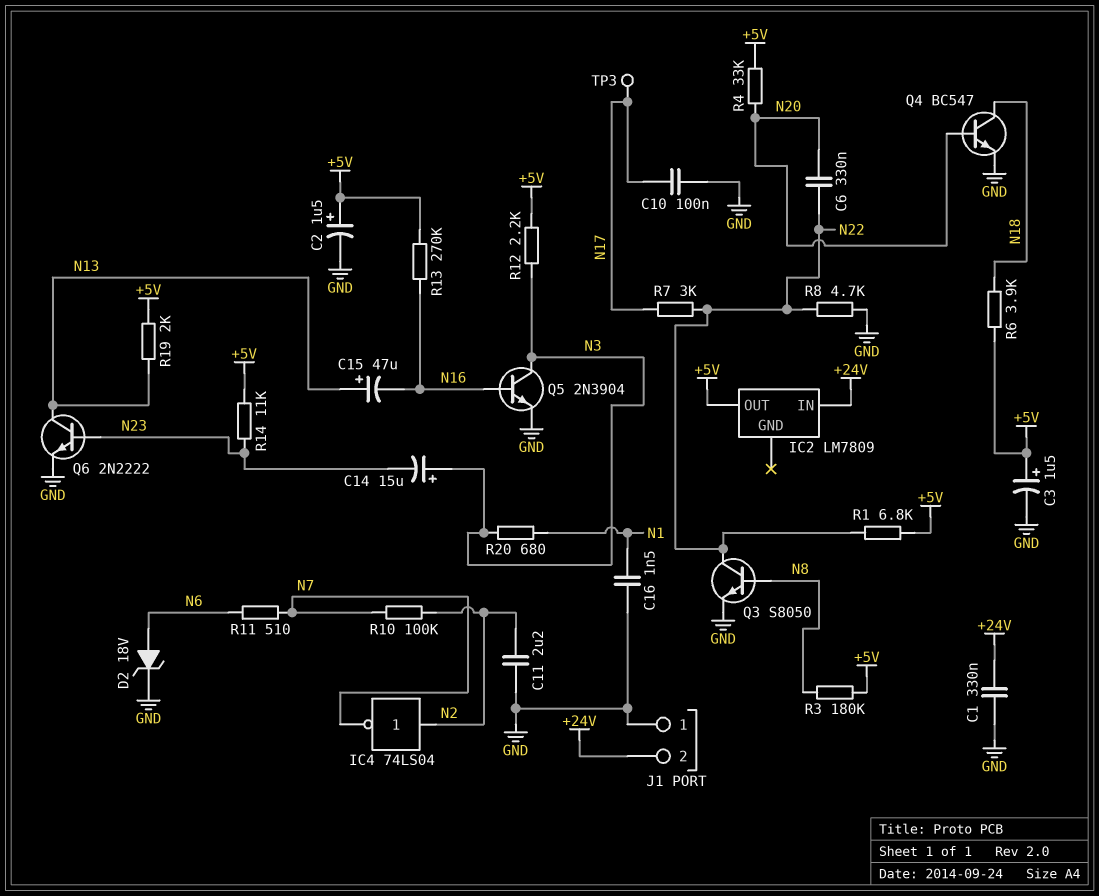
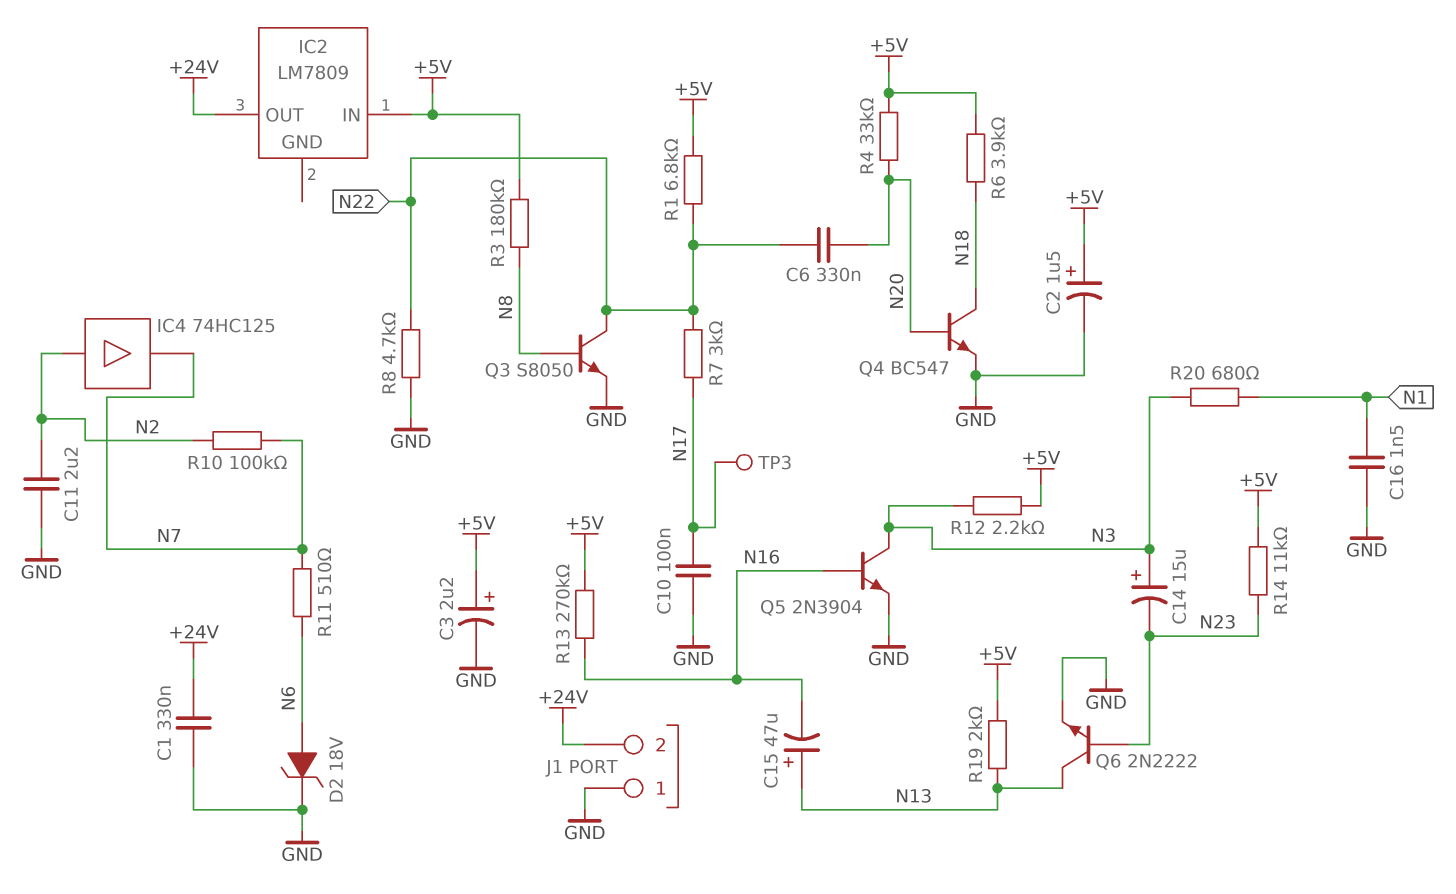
C3: 1.5uF (plus +5V, minus GND) -> 2.2uF (plus +5V, minus GND)
IC2 pin IN: +24V -> +5V
IC2 pin OUT: +5V -> +24V
IC4: NOT 74LS04 (in N2, out N7) -> buffer 74HC125 (in N2, out N7)

